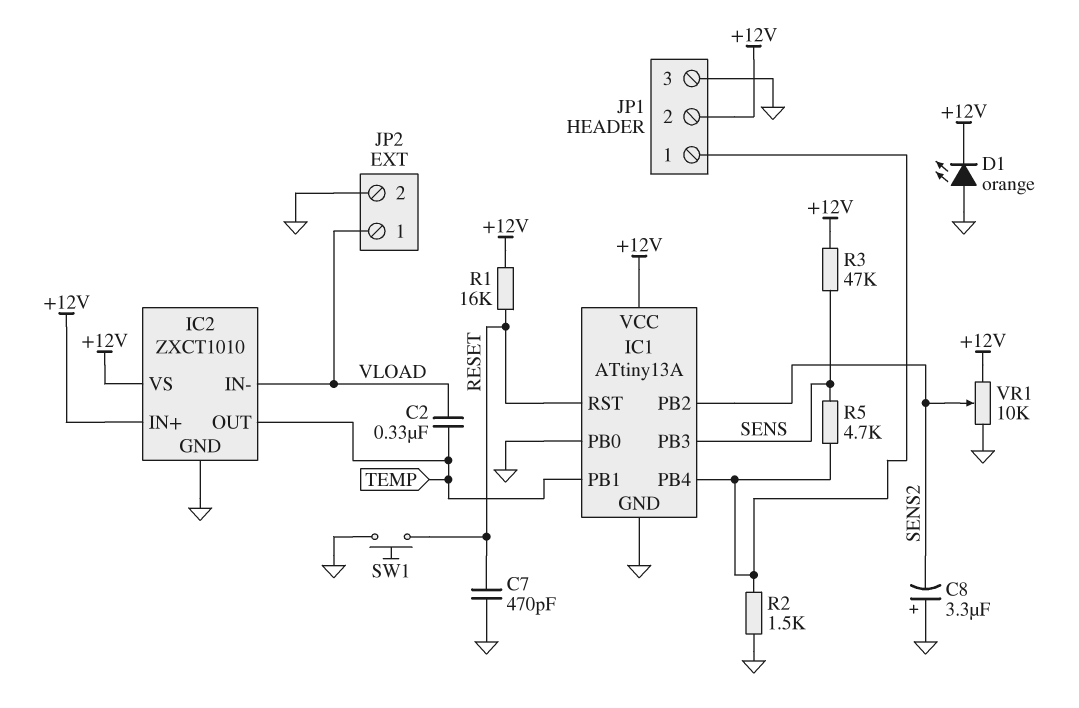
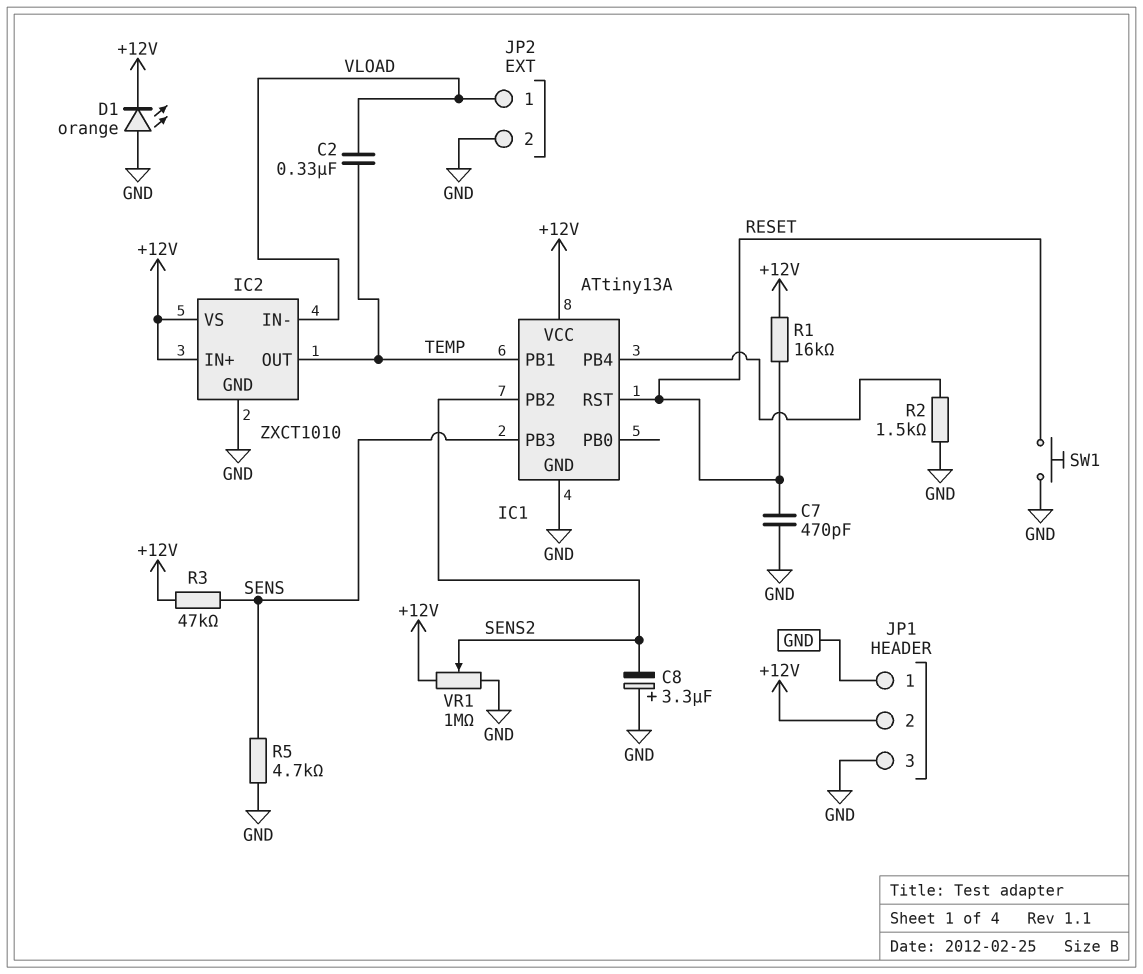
IC1 pin PB0: GND -> none
JP1 pin 1: IC1/PB4 -> GND
R5: 4.7k (IC1/PB4, SENS) -> 4.7k (GND, SENS)
VR1: 10k (+12V, GND, wiper SENS2) -> 1M (+12V, GND, wiper SENS2)

